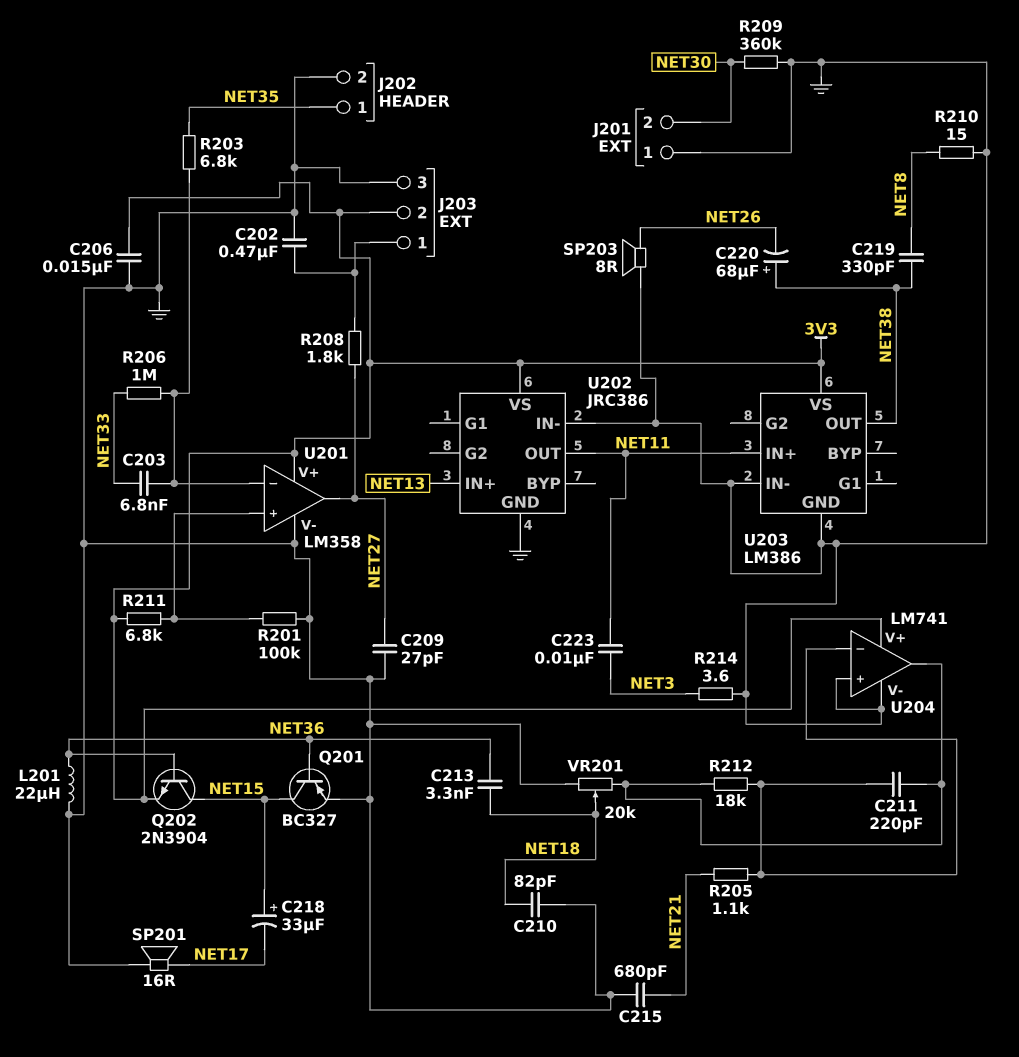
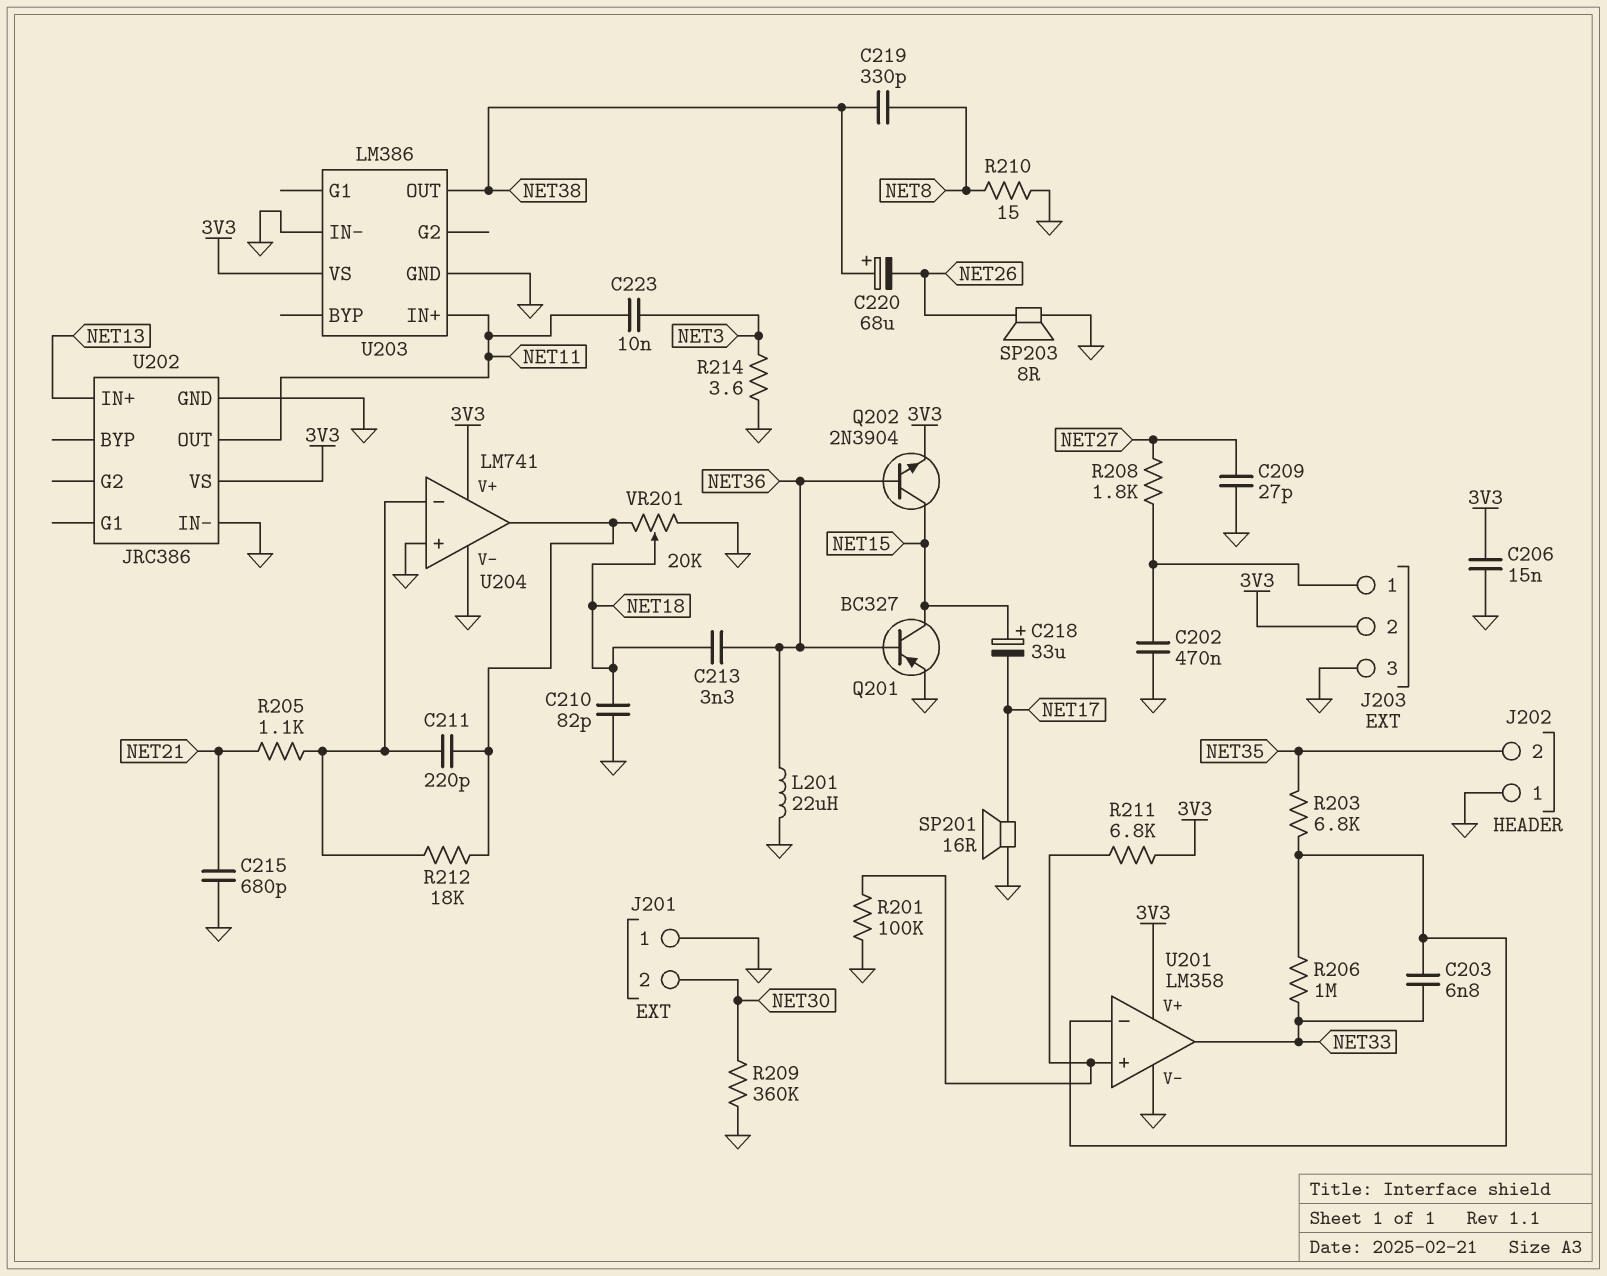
J202 pin 1: NET35 -> GND
J202 pin 2: GND -> NET35
U201 pin out: NET27 -> NET33

